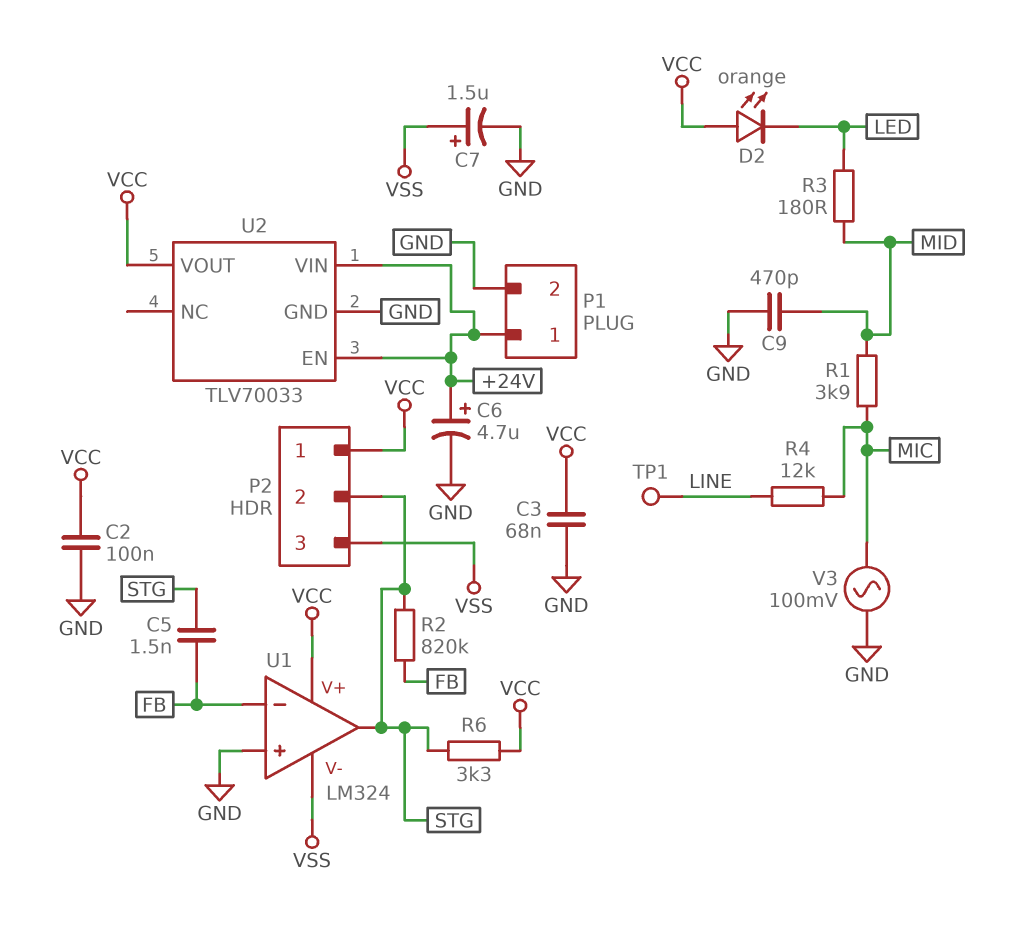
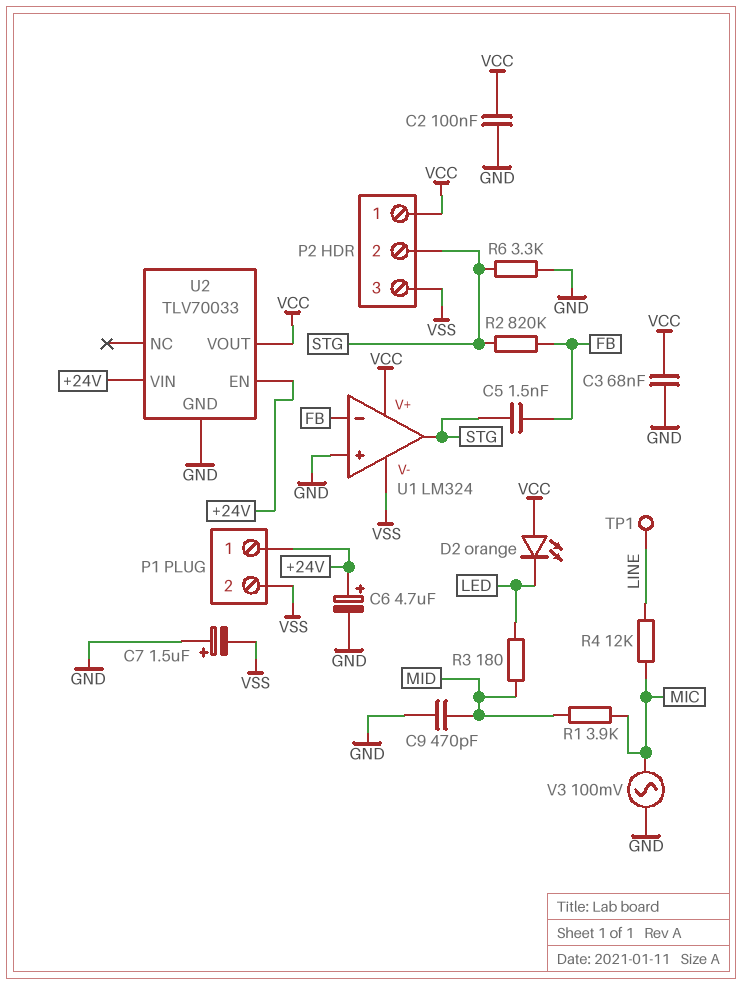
C7: 1.5uF (plus VSS, minus GND) -> 1.5uF (plus GND, minus VSS)
P1 pin 2: GND -> VSS
R6: 3.3k (STG, VCC) -> 3.3k (GND, STG)

